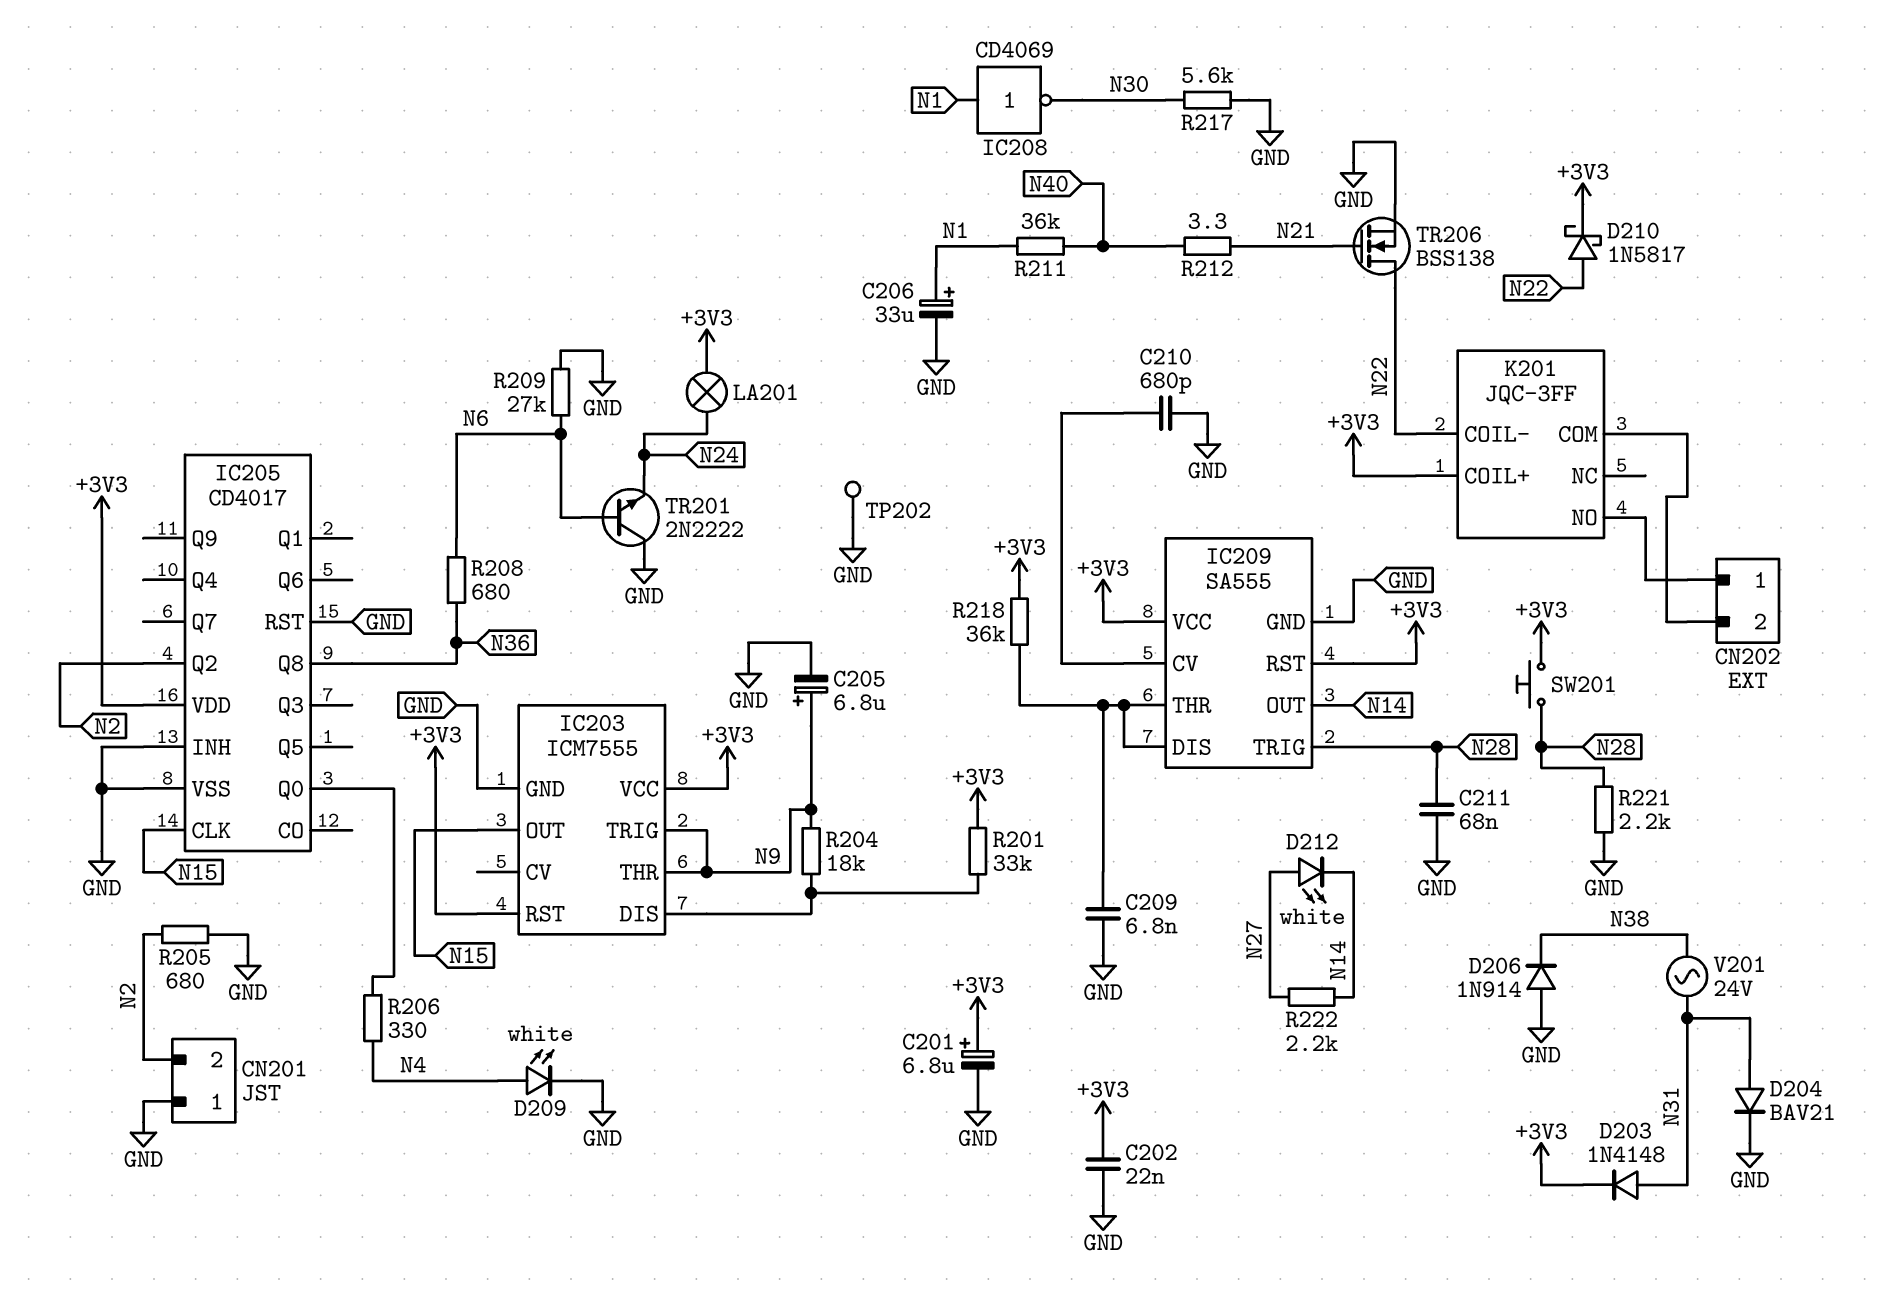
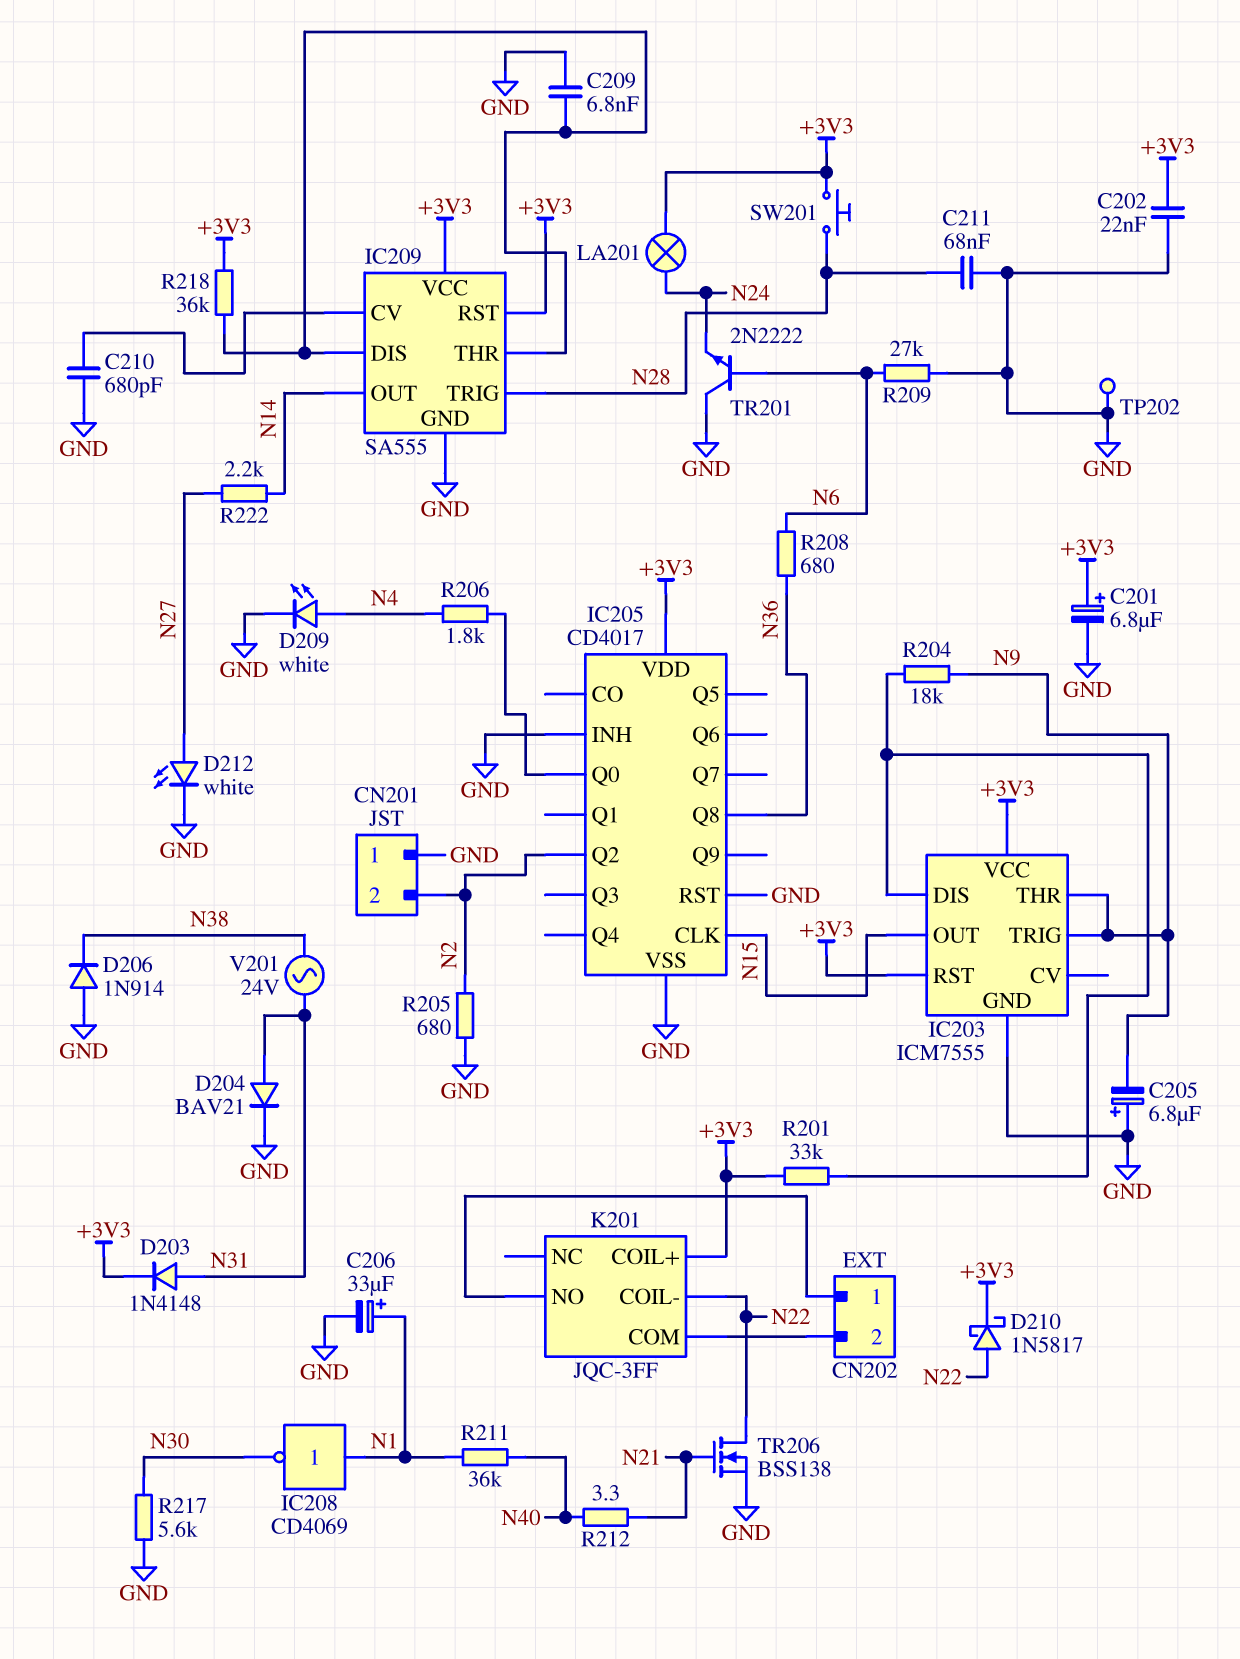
C205: 6.8uF (plus N9, minus GND) -> 6.8uF (plus GND, minus N9)
D212: LED white (A N27, K N14) -> LED white (A N27, K GND)
R206: 330 (IC205/Q0, N4) -> 1.8k (IC205/Q0, N4)
R221: 2.2k (GND, N28) -> none

